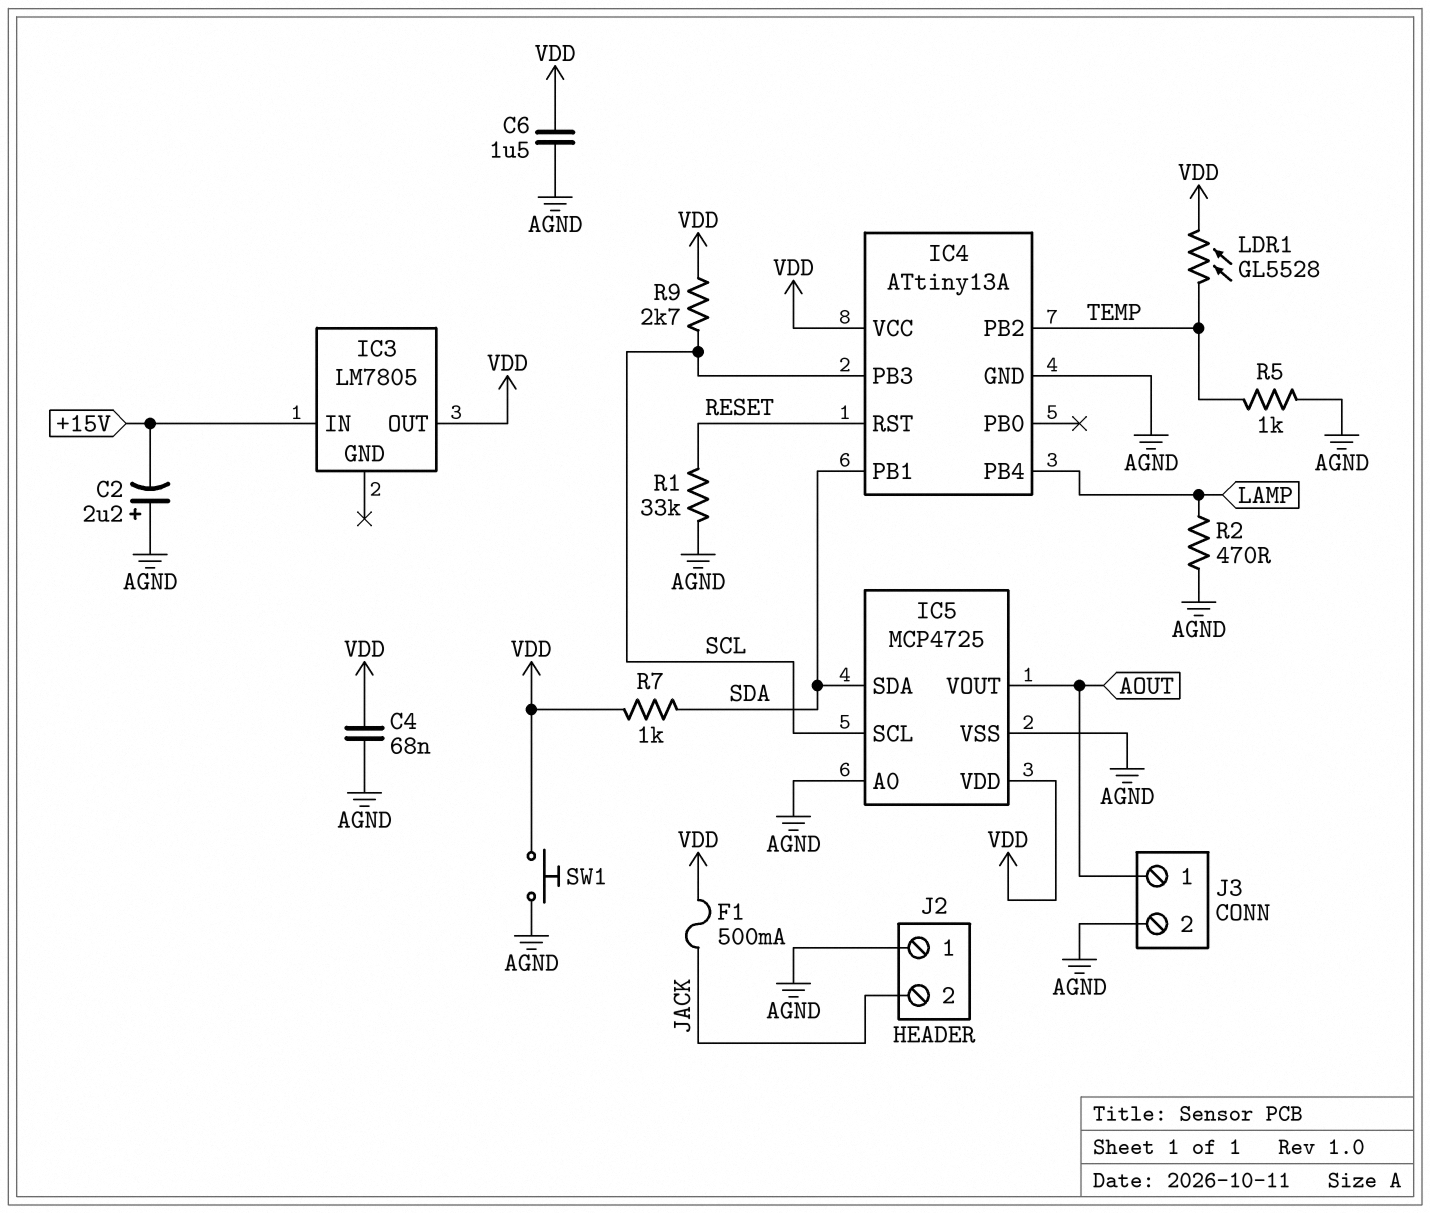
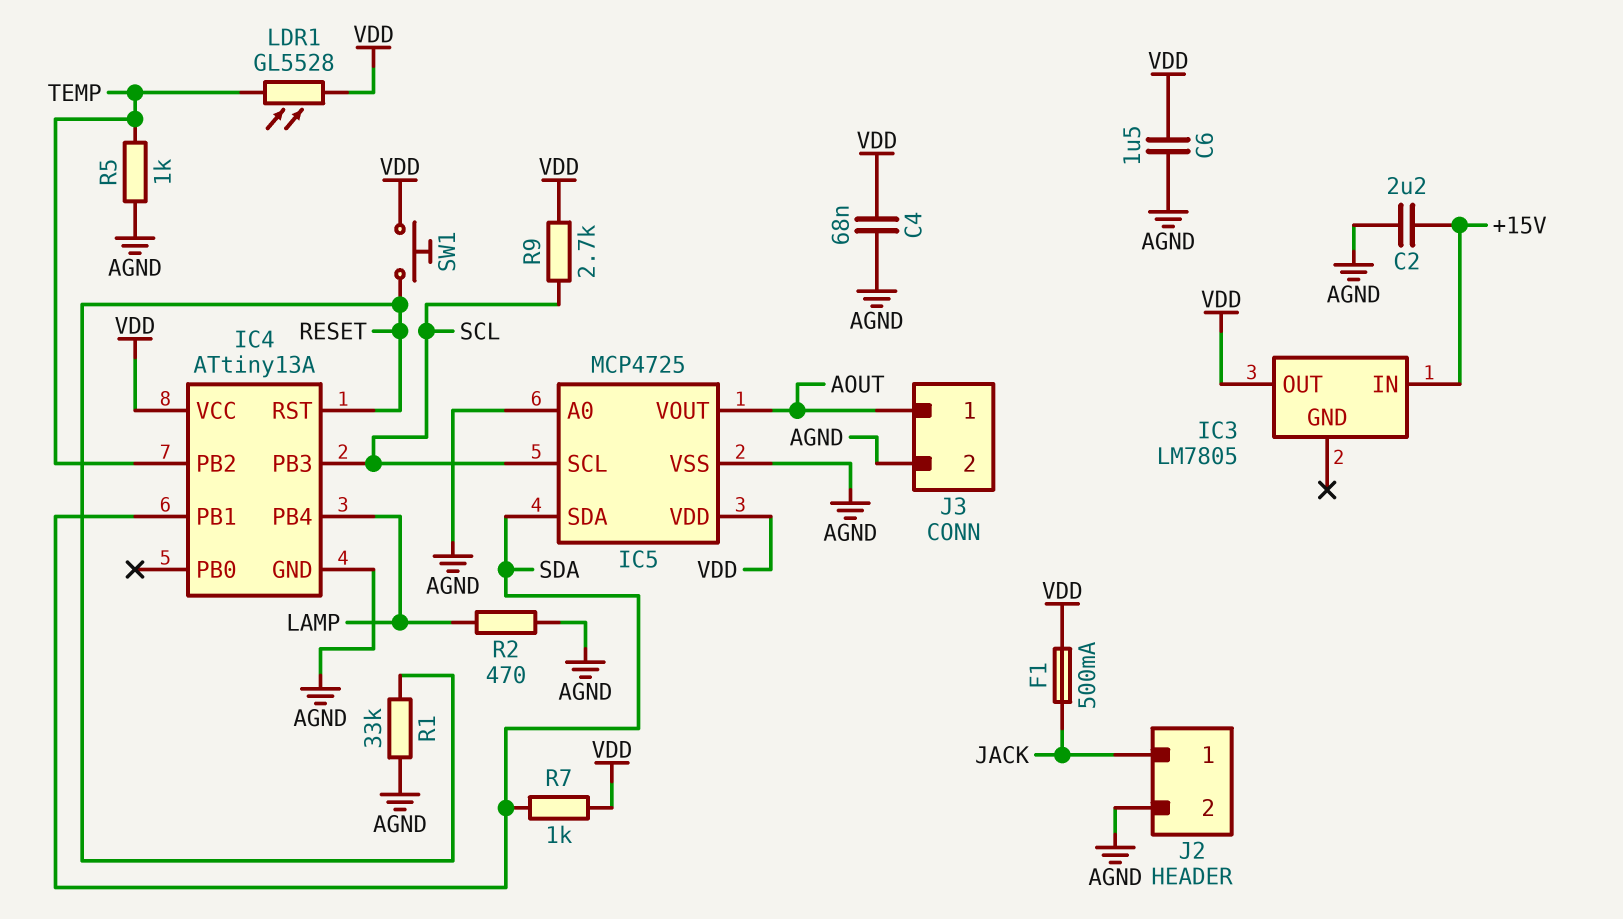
C2: 2.2uF (plus AGND, minus +15V) -> 2.2uF (+15V, AGND)
J2 pin 1: AGND -> JACK
J2 pin 2: JACK -> AGND
SW1: button (AGND, VDD) -> button (RESET, VDD)

